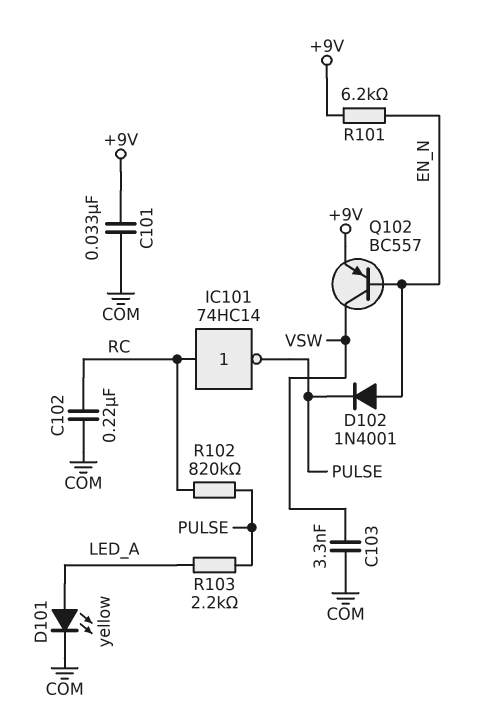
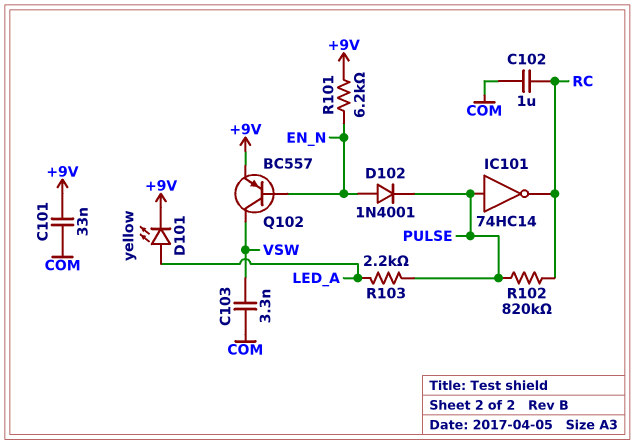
C102: 220nF (COM, RC) -> 1uF (COM, RC)
D101: LED yellow (A LED_A, K COM) -> LED yellow (A LED_A, K +9V)
IC101: NOT 74HC14 (in RC, out PULSE) -> NOT 74HC14 (in PULSE, out RC)

